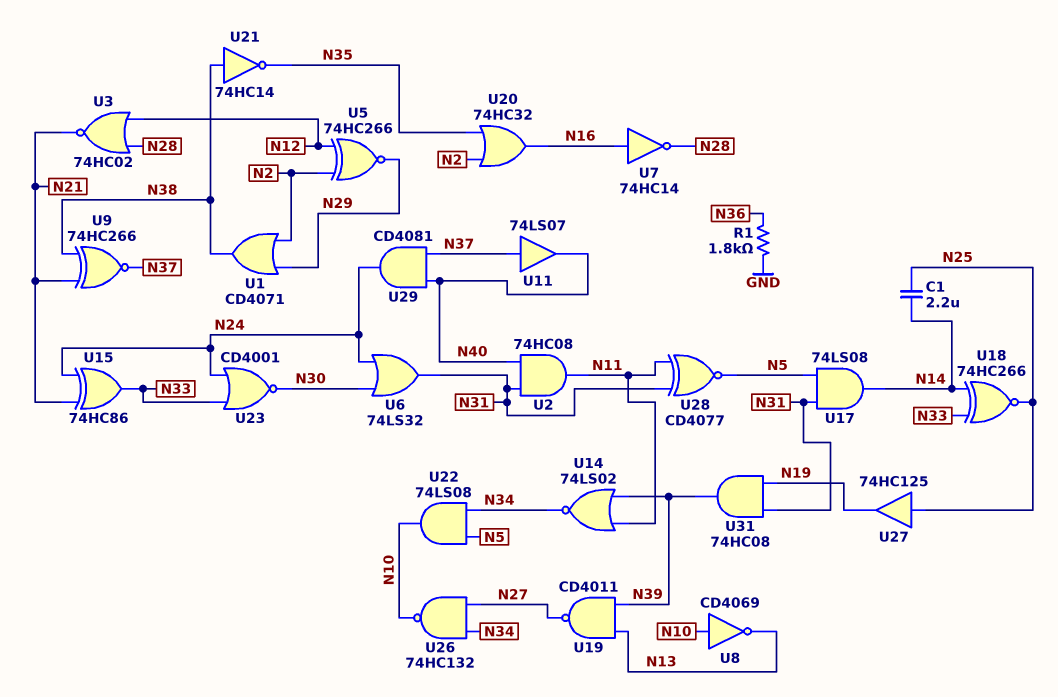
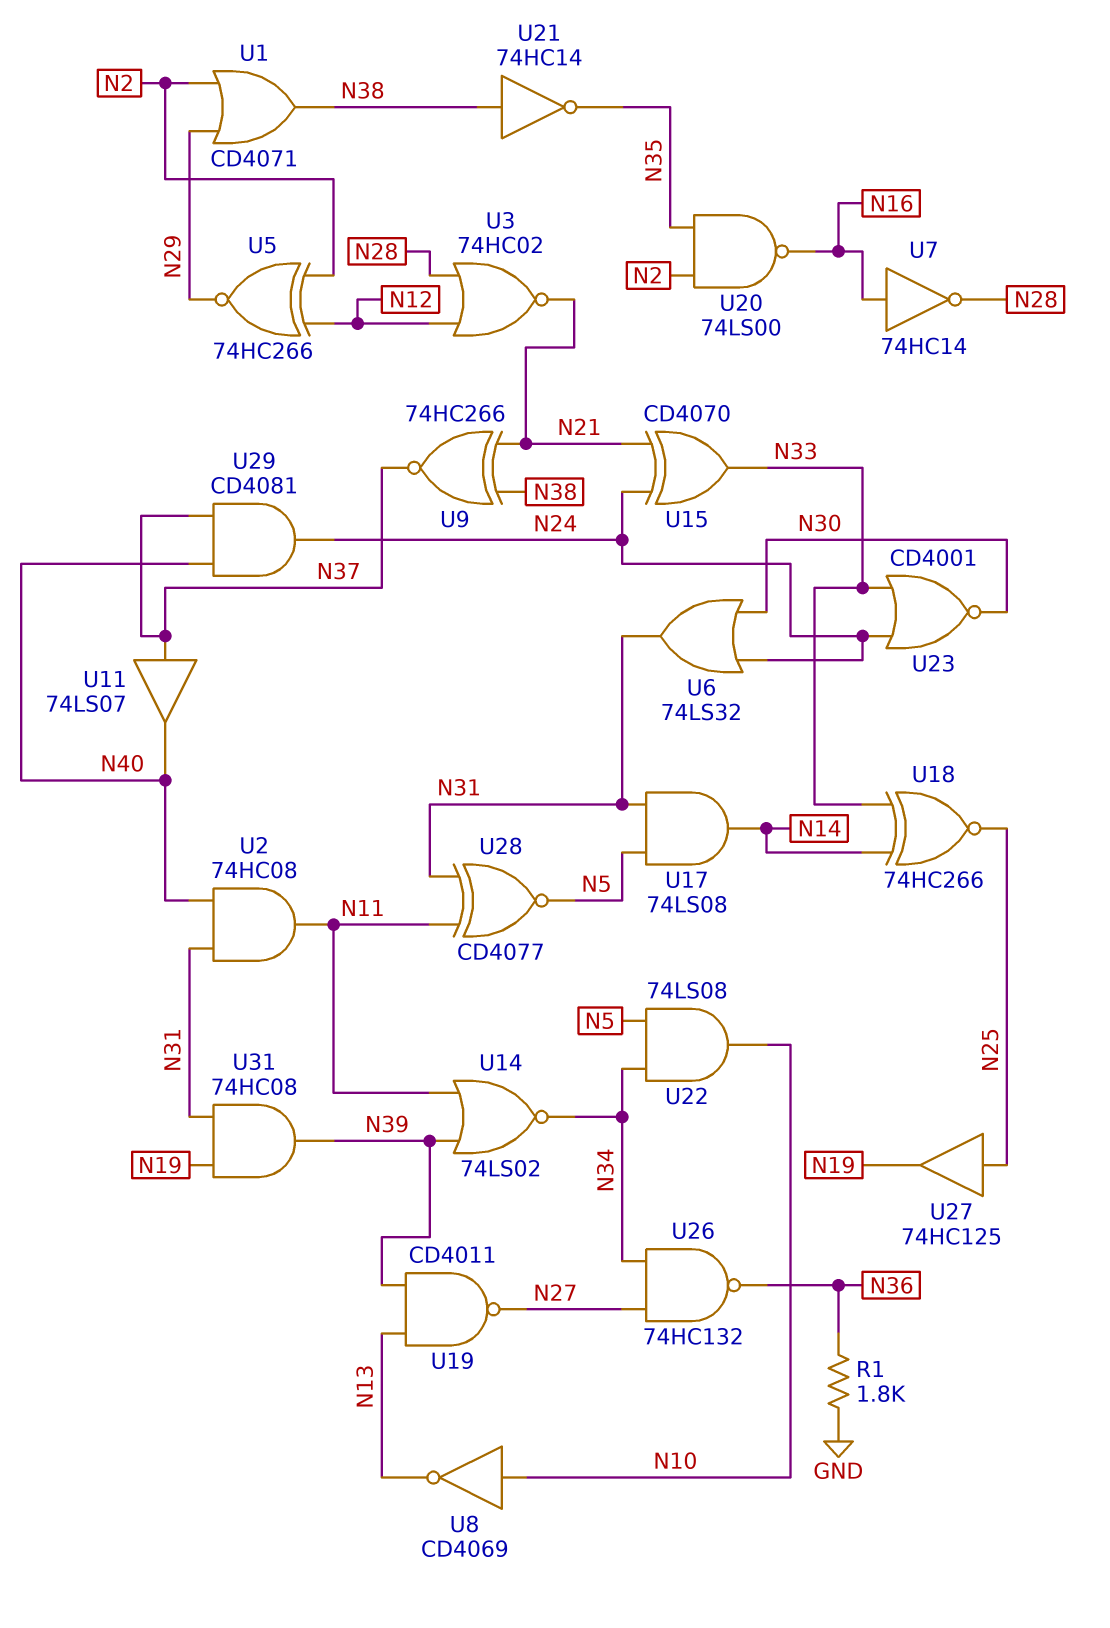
C1: 2.2uF (N14, N25) -> none
U15: XOR 74HC86 (in N21, in N24, out N33) -> XOR CD4070 (in N21, in N24, out N33)
U20: OR 74HC32 (in N2, in N35, out N16) -> NAND 74LS00 (in N2, in N35, out N16)
U26: NAND 74HC132 (in N27, in N34, out N10) -> NAND 74HC132 (in N27, in N34, out N36)

